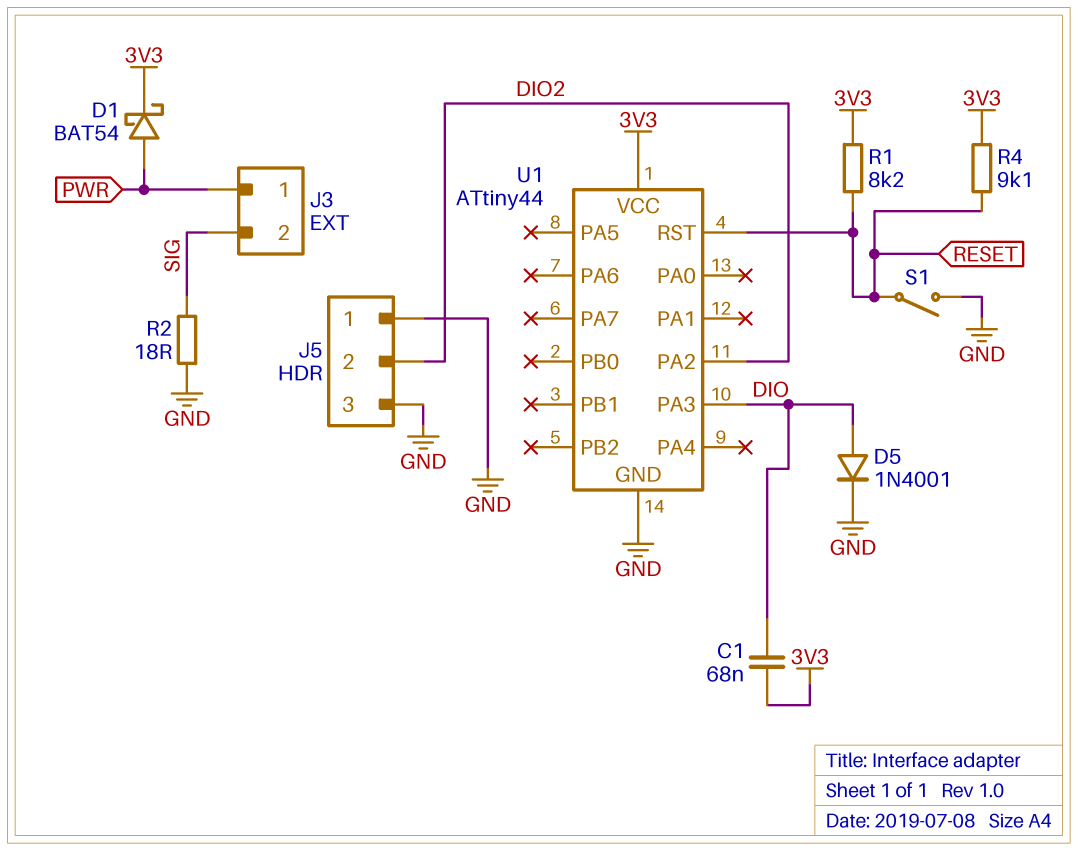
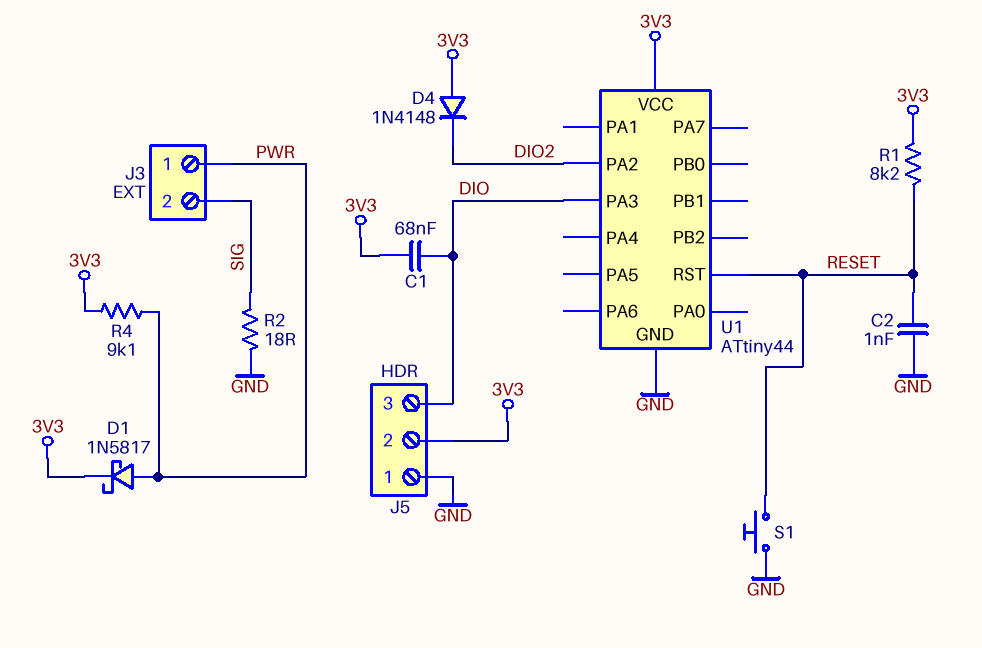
C2: none -> 1nF (GND, RESET)
D1: schottky BAT54 (A PWR, K 3V3) -> schottky 1N5817 (A PWR, K 3V3)
D4: none -> diode 1N4148 (A 3V3, K DIO2)
D5: diode 1N4001 (A DIO, K GND) -> none
J5 pin 2: DIO2 -> 3V3
J5 pin 3: GND -> DIO
R4: 9.1k (3V3, RESET) -> 9.1k (3V3, PWR)
S1: switch (GND, RESET) -> button (GND, RESET)

